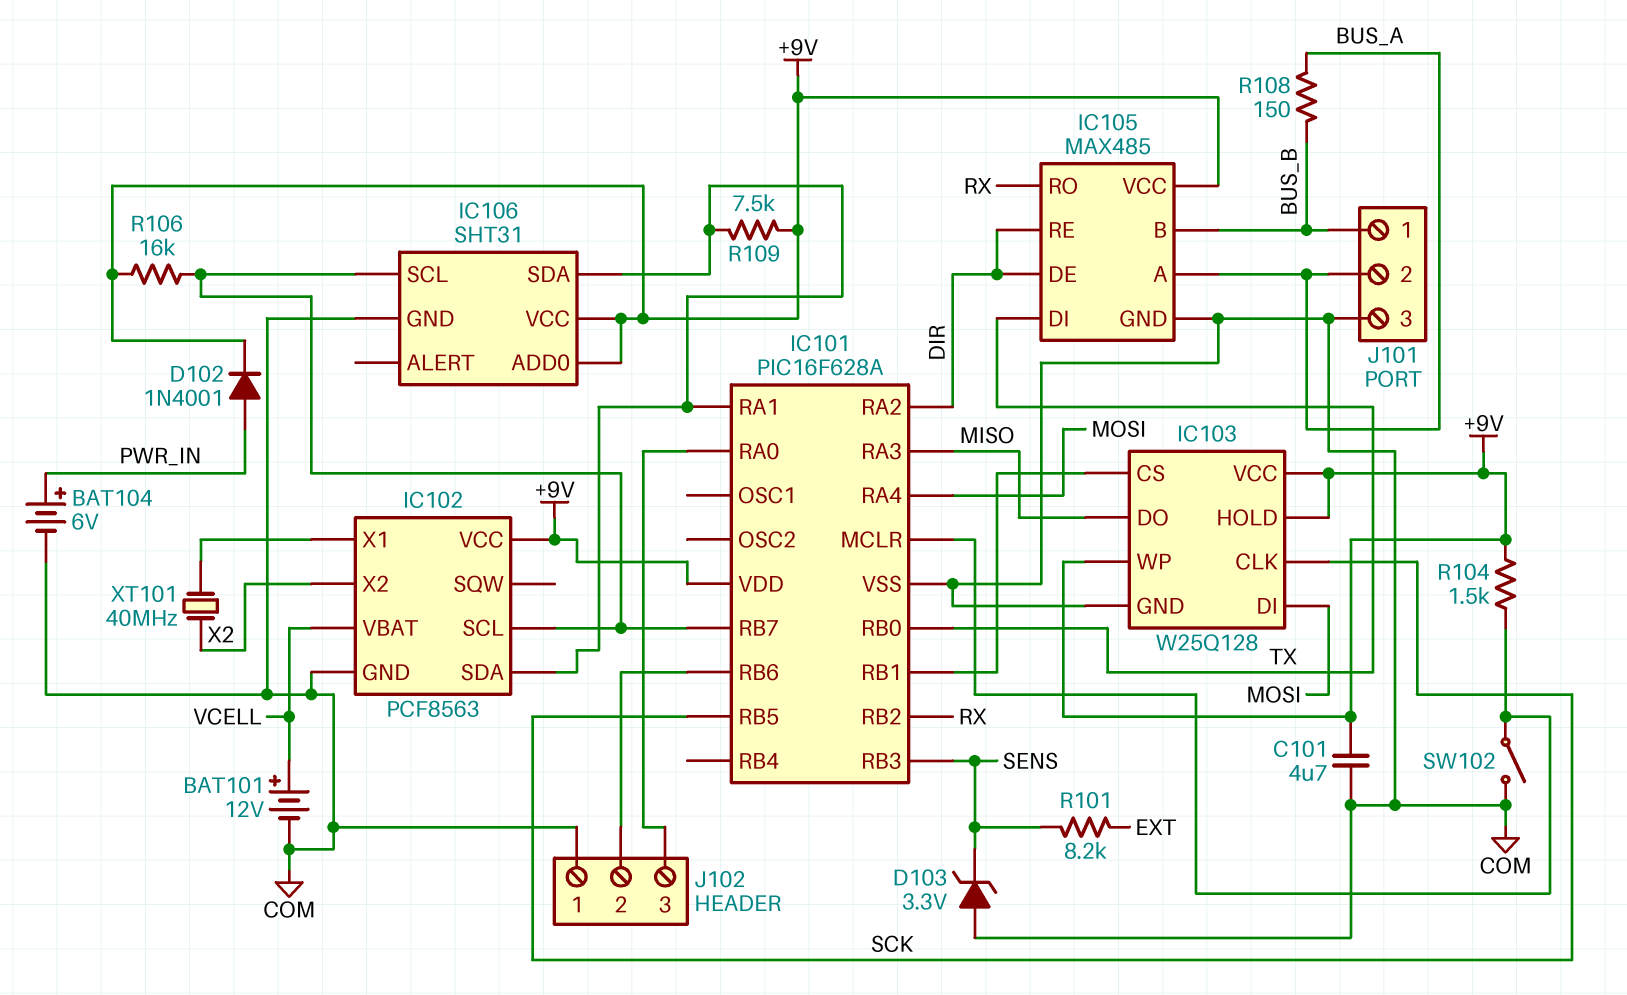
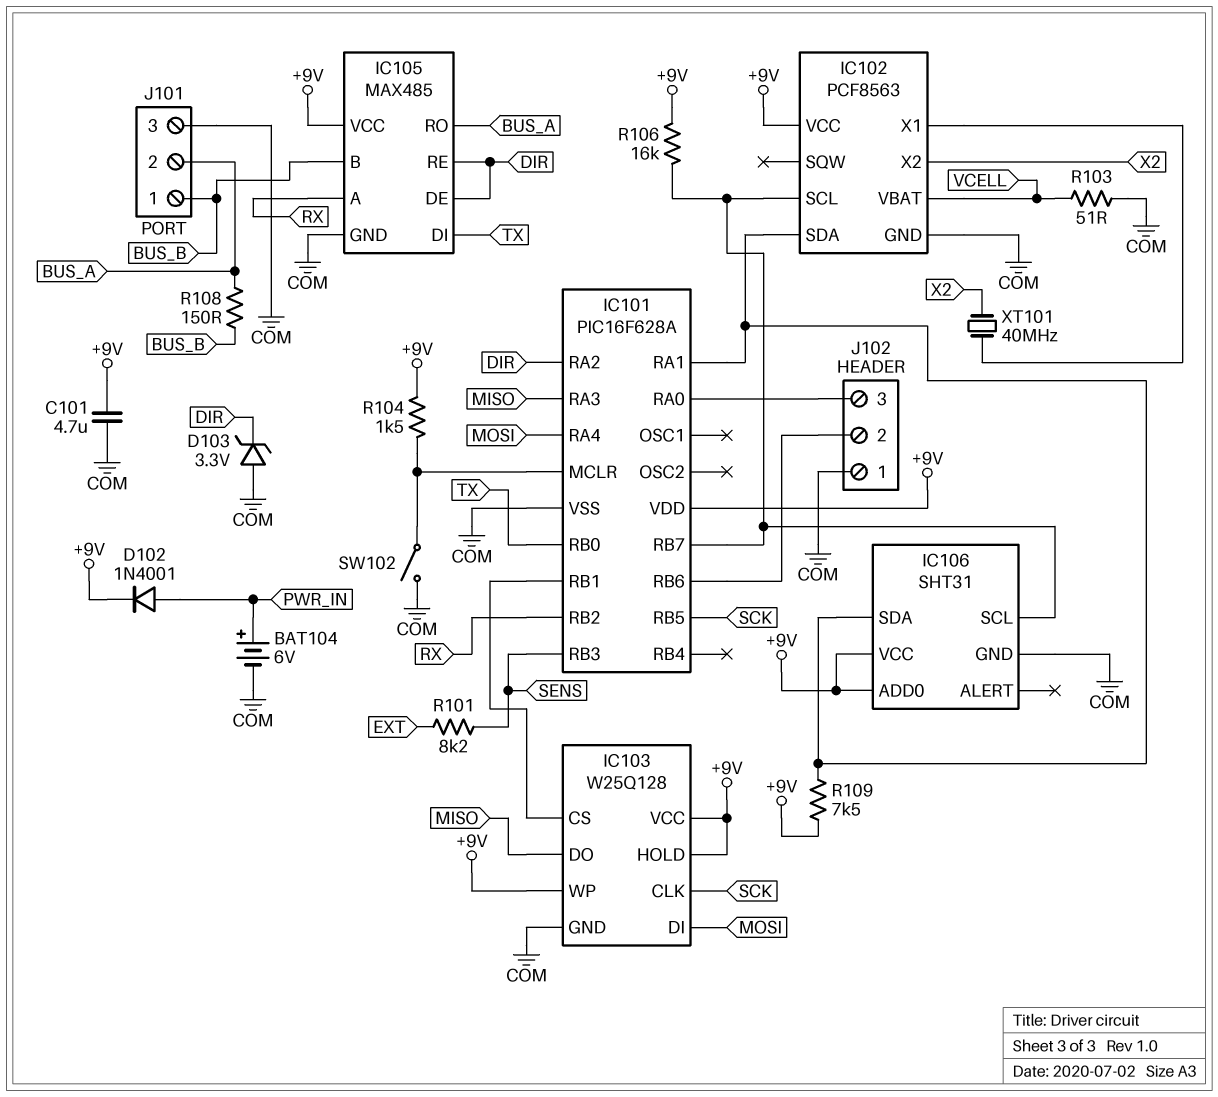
BAT101: 12V (plus VCELL, minus COM) -> none
D103: zener 3.3V (A COM, K SENS) -> zener 3.3V (A COM, K DIR)
IC105 pin A: BUS_A -> RX
IC105 pin RO: RX -> BUS_A
R103: none -> 51 (COM, VCELL)

